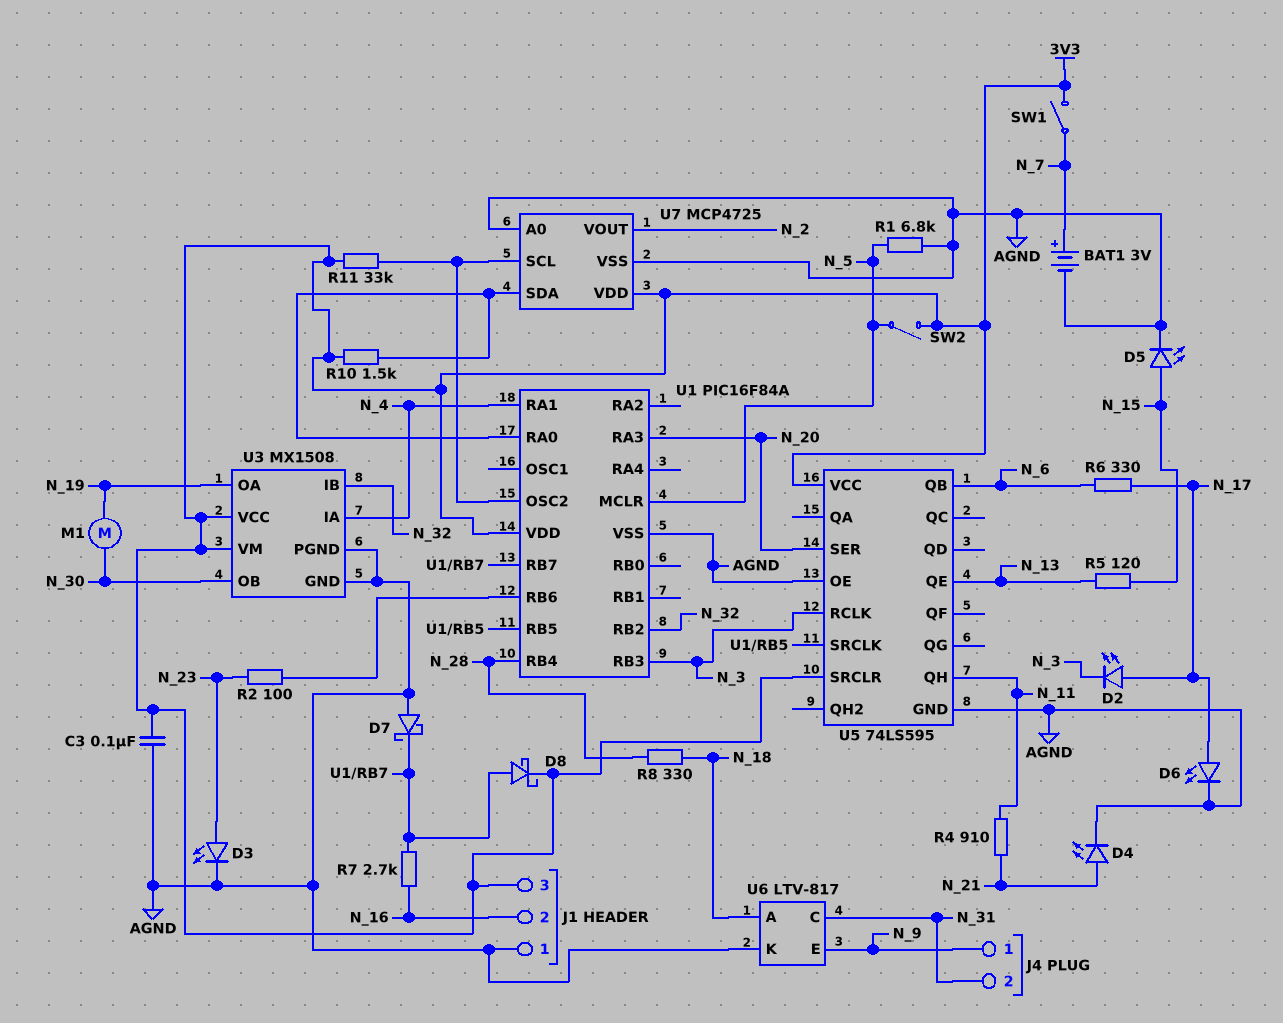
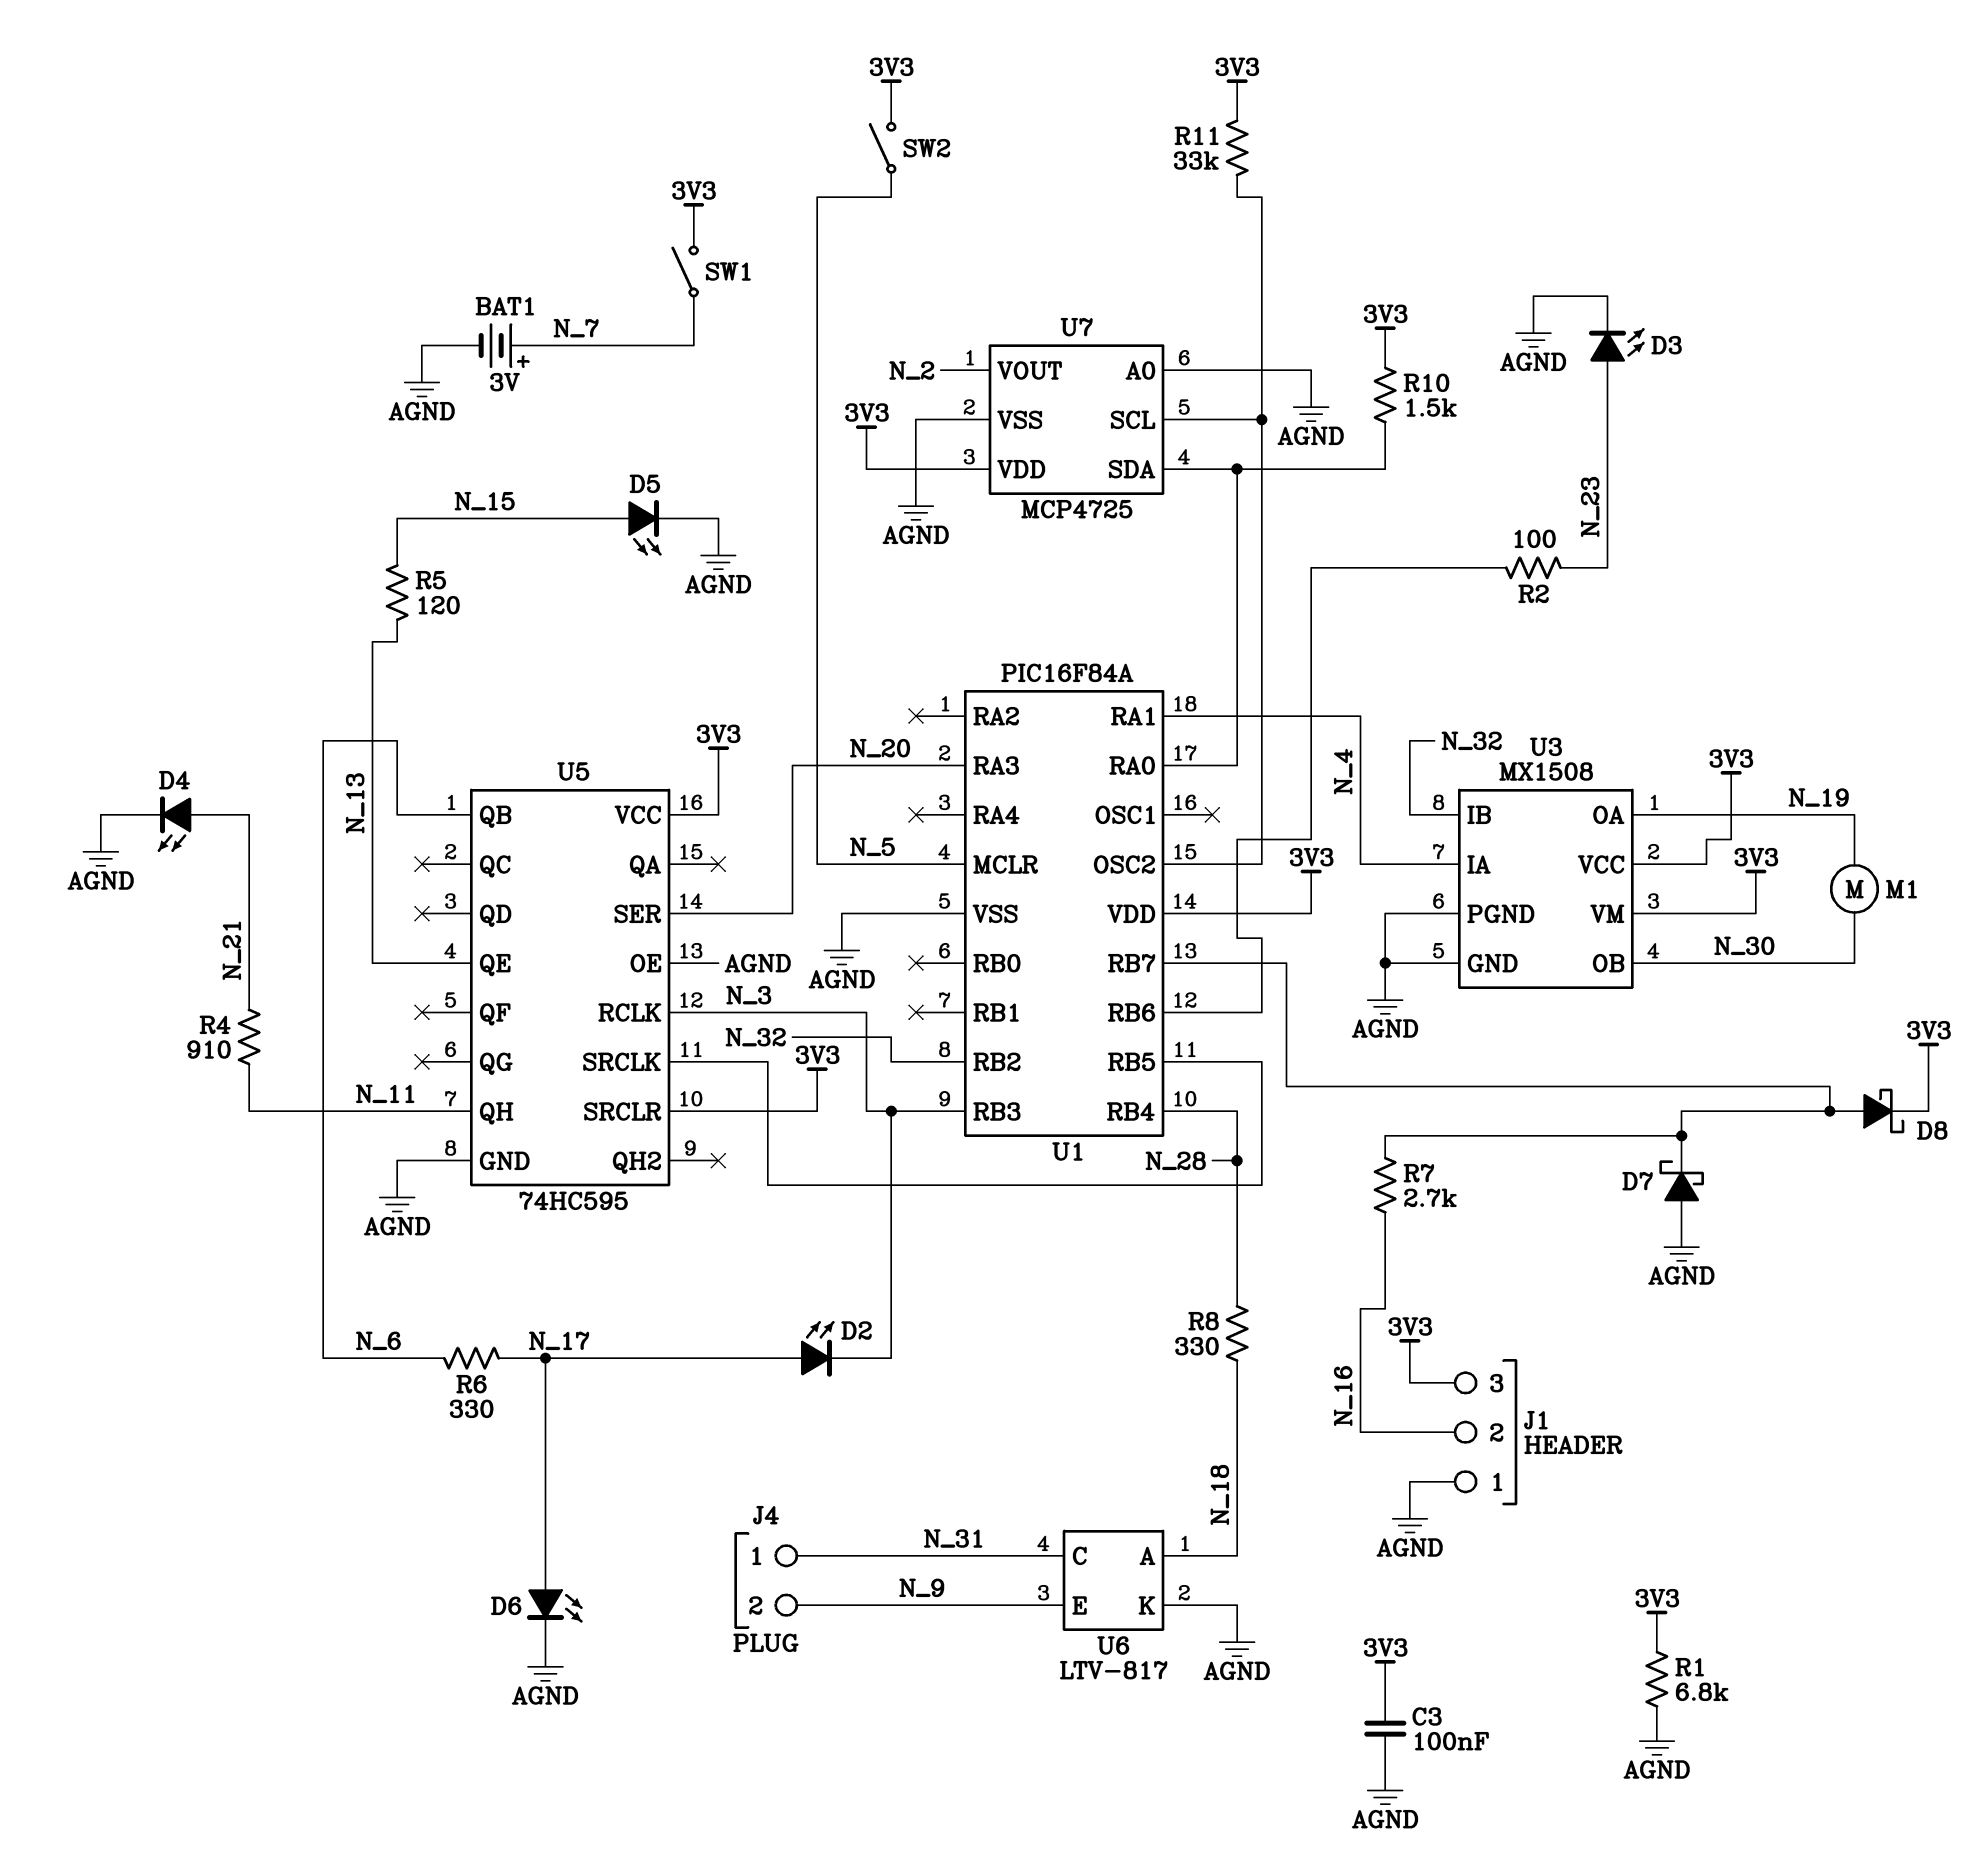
J4 pin 1: N_9 -> N_31
J4 pin 2: N_31 -> N_9
R1: 6.8k (AGND, N_5) -> 6.8k (3V3, AGND)
U5: 74LS595 -> 74HC595

